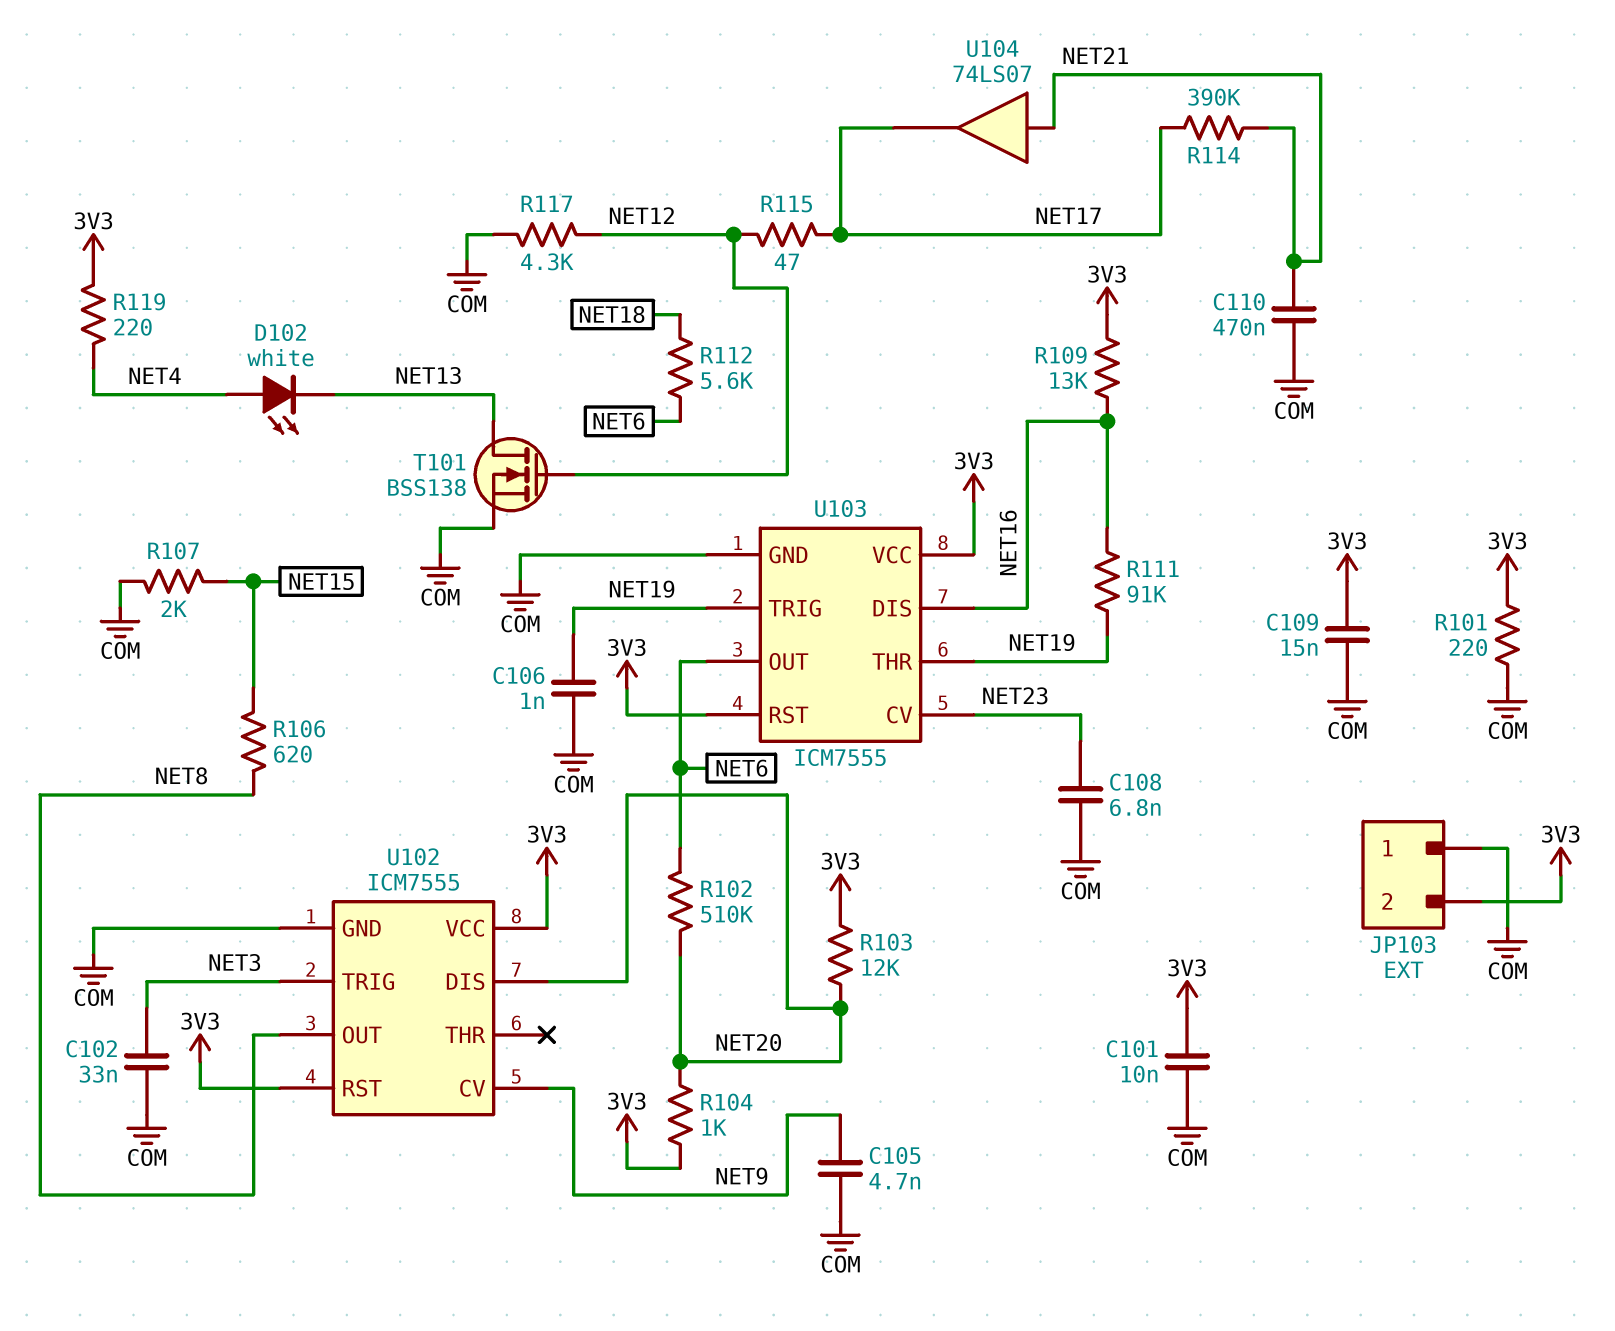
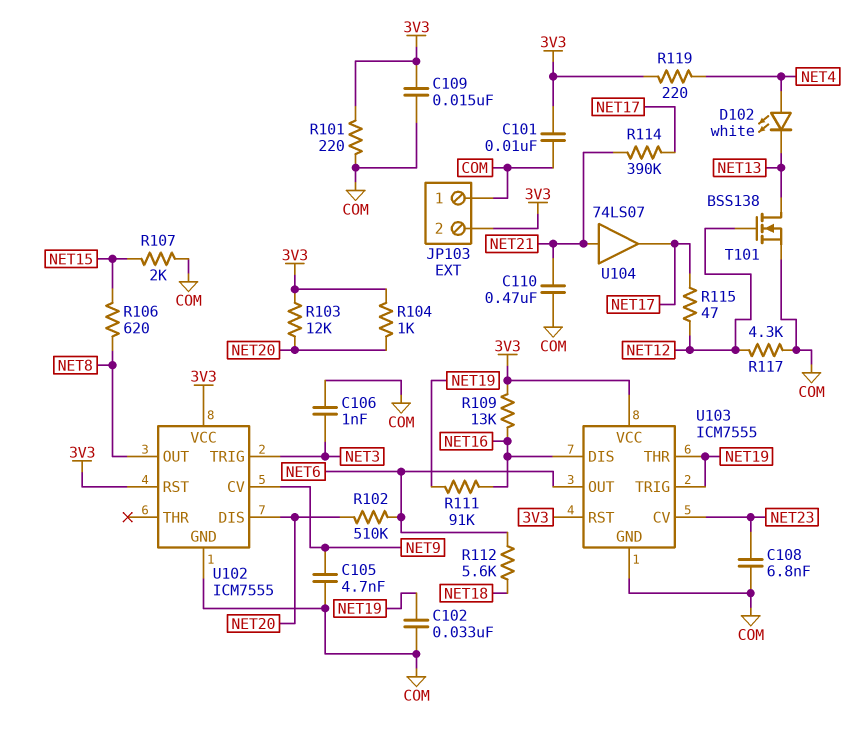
C102: 33nF (COM, NET3) -> 33nF (COM, NET19)
C106: 1nF (COM, NET19) -> 1nF (COM, NET3)

